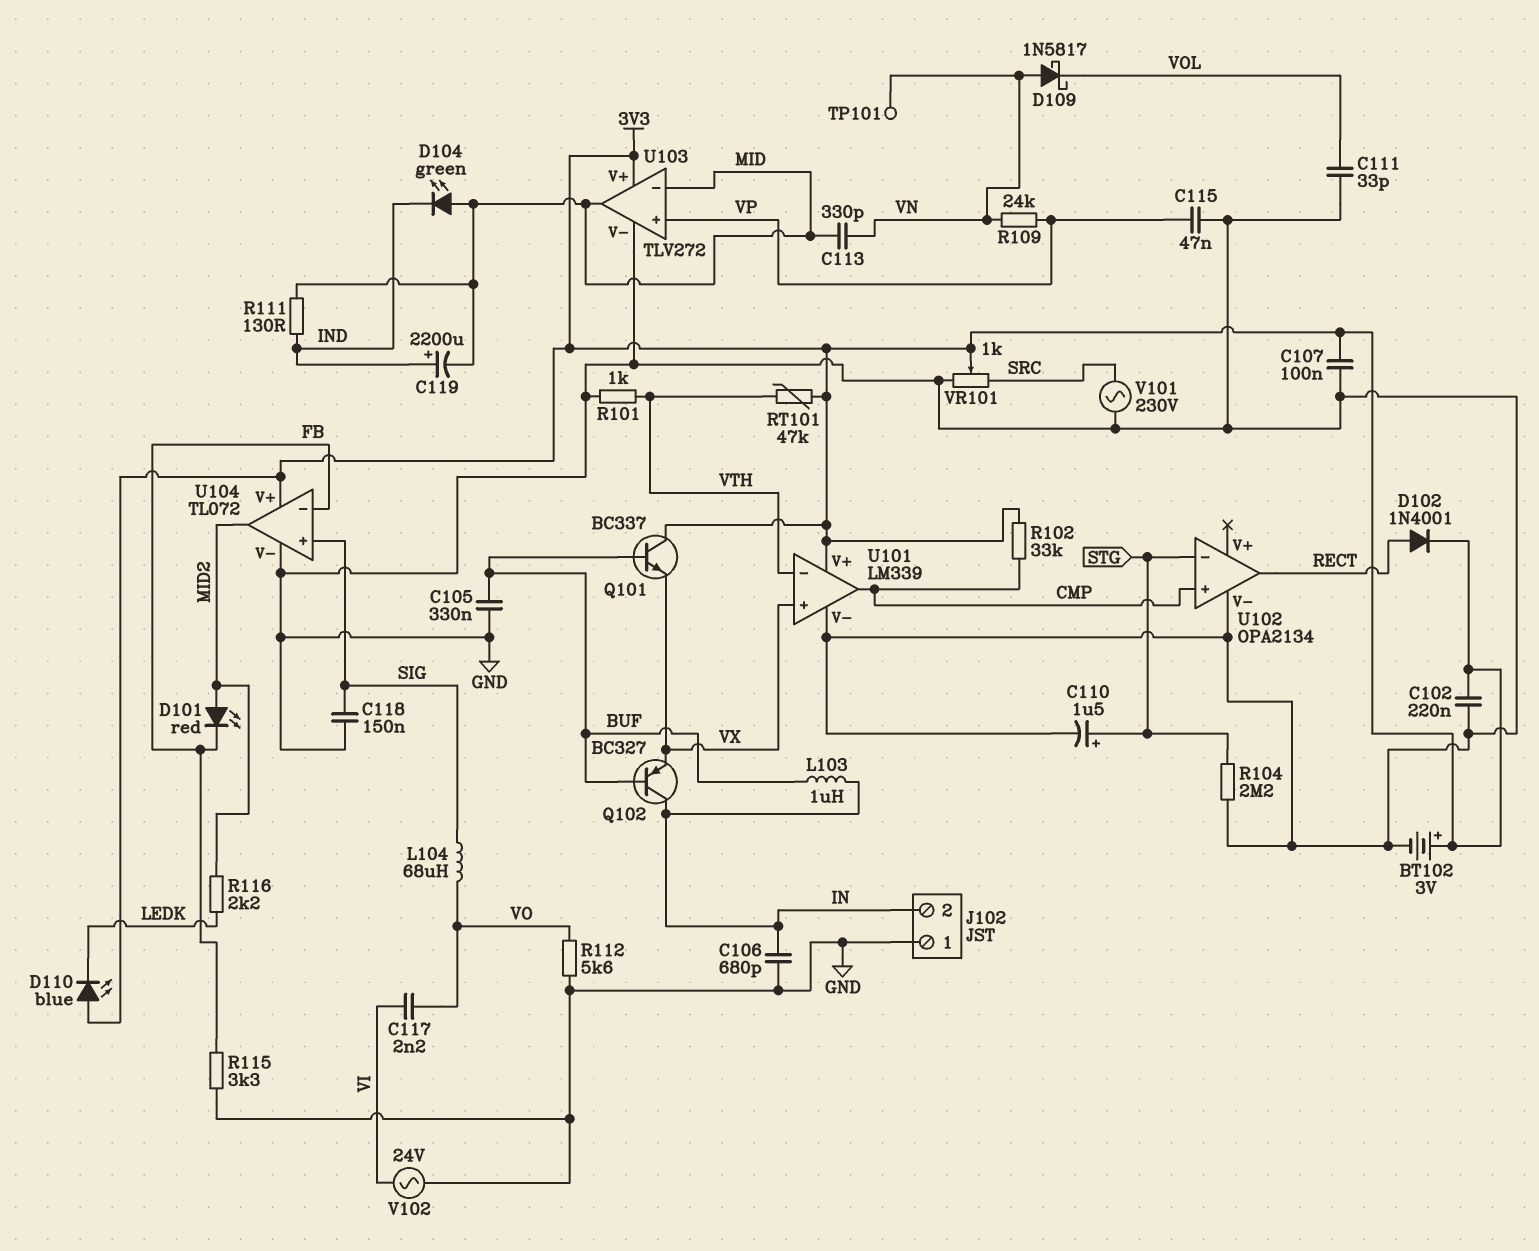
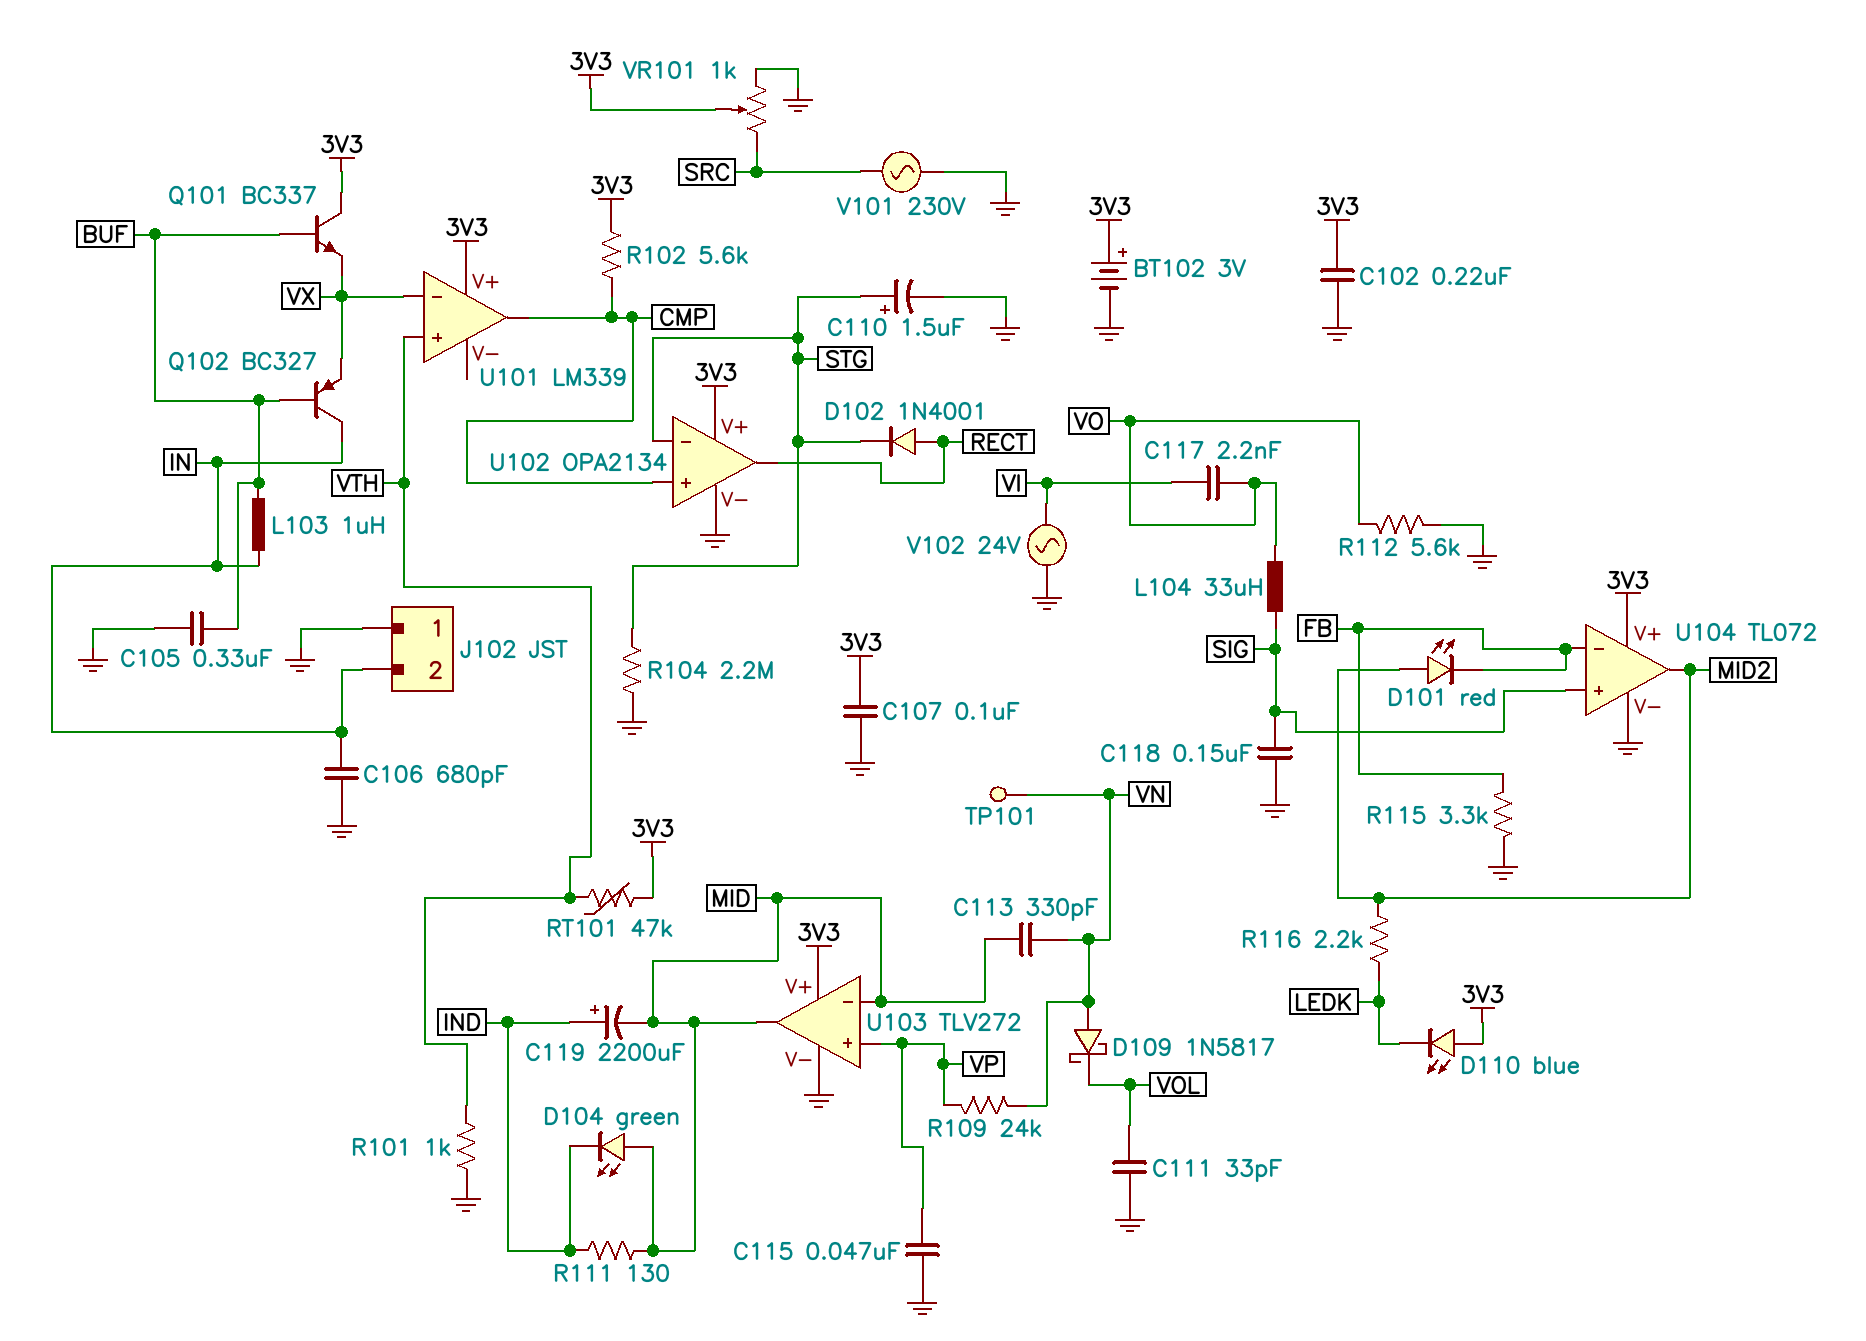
D102: diode 1N4001 (A RECT, K 3V3) -> diode 1N4001 (A RECT, K STG)
L104: 68uH (SIG, VO) -> 33uH (SIG, VO)
R102: 33k (3V3, CMP) -> 5.6k (3V3, CMP)
U101 pin V-: GND -> none
U101 pin in+: VX -> VTH
U101 pin in-: VTH -> VX
U102 pin V+: none -> 3V3

